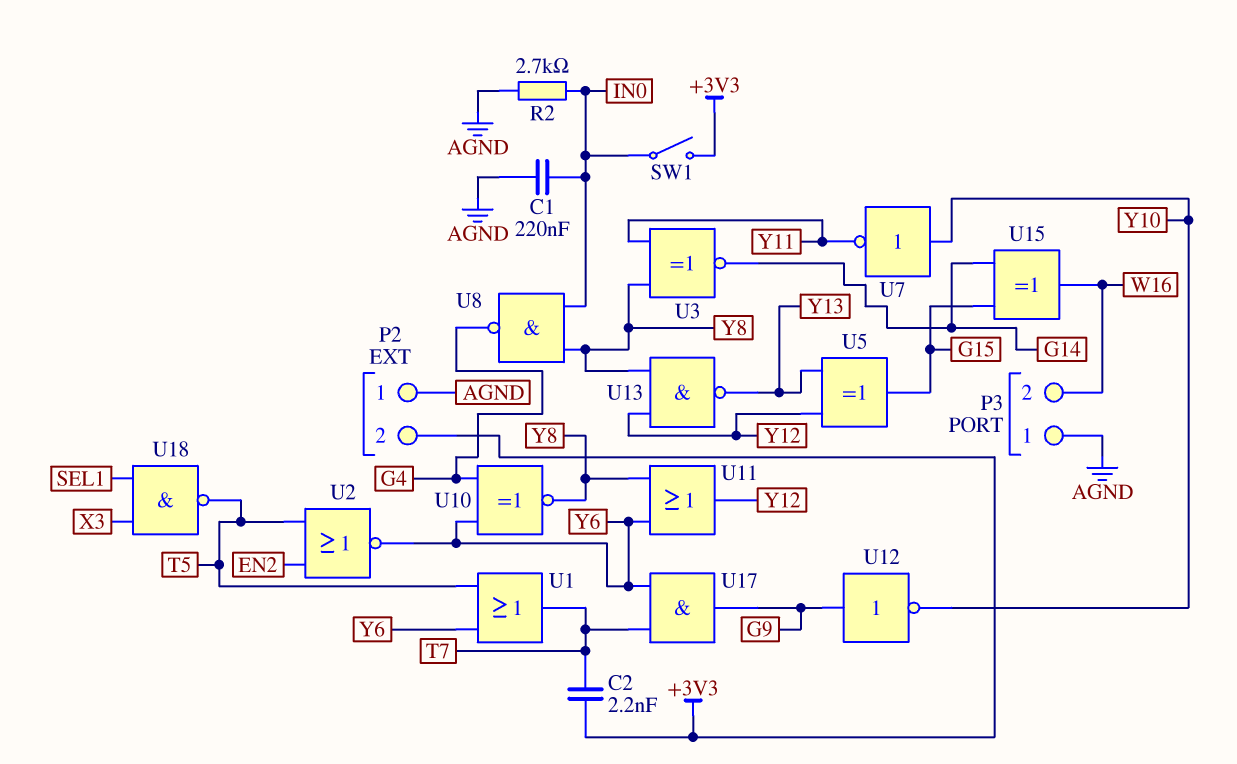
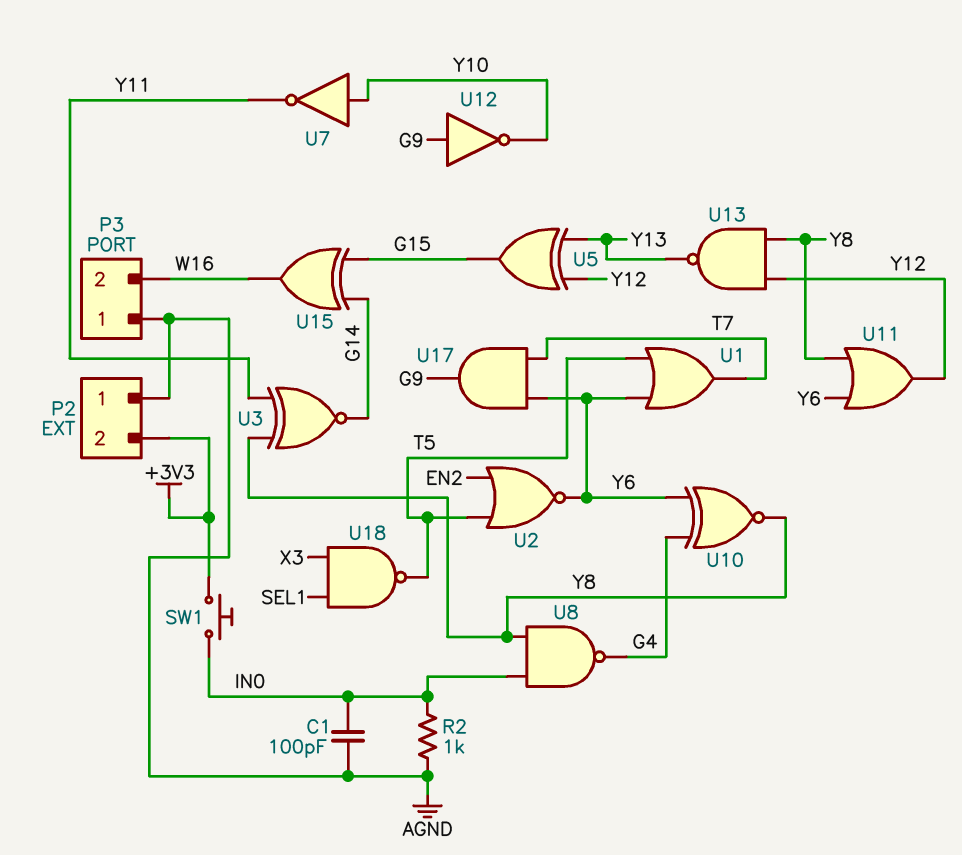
C1: 220nF (AGND, IN0) -> 100pF (AGND, IN0)
C2: 2.2nF (+3V3, T7) -> none
R2: 2.7k (AGND, IN0) -> 1k (AGND, IN0)
SW1: switch (+3V3, IN0) -> button (+3V3, IN0)

